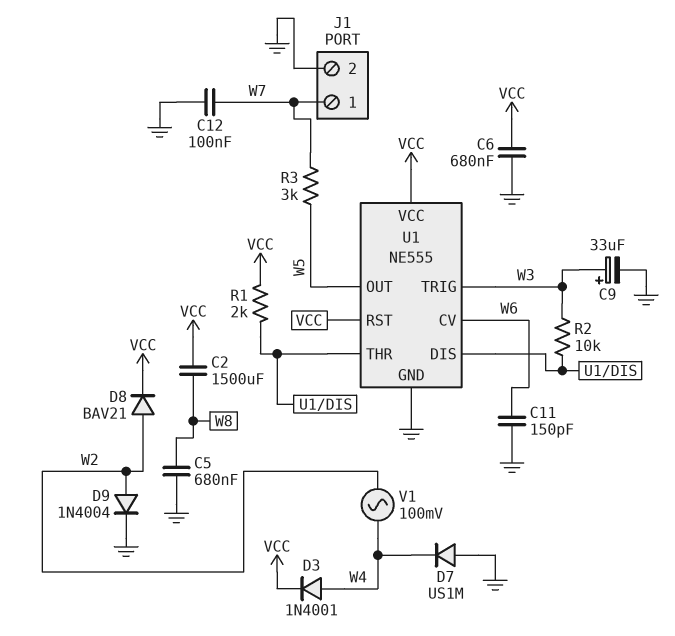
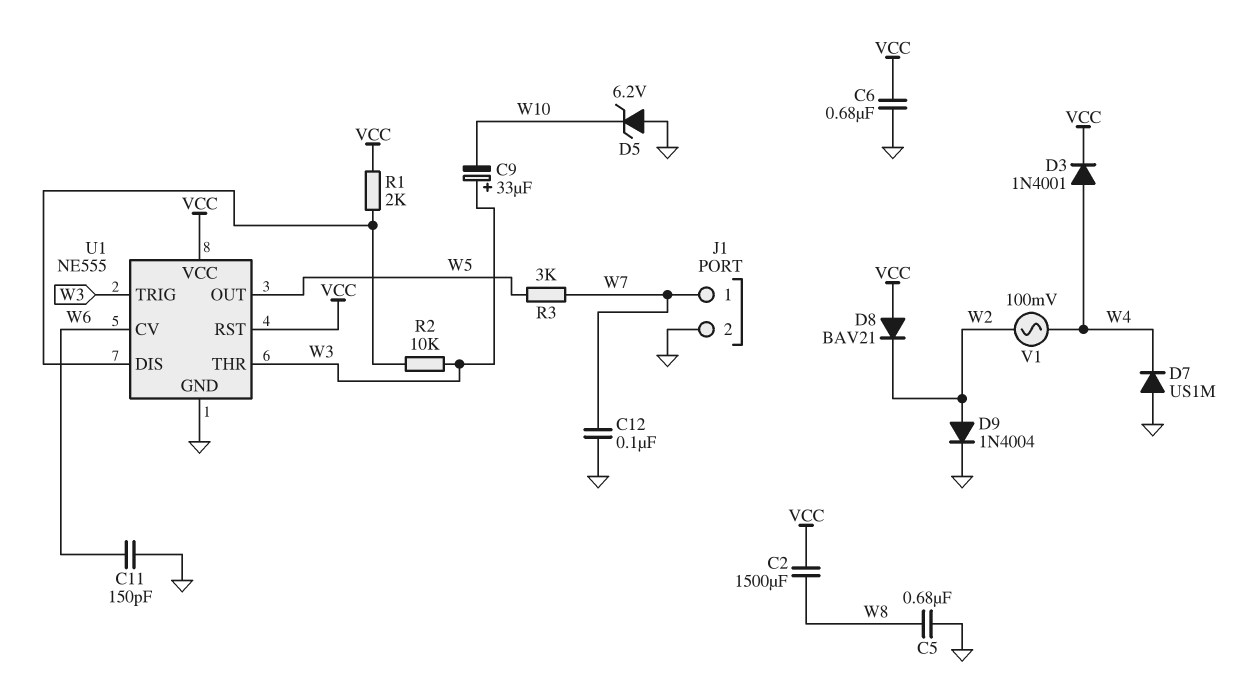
C9: 33uF (plus W3, minus GND) -> 33uF (plus W3, minus W10)
D5: none -> zener 6.2V (A GND, K W10)
D8: diode BAV21 (A W2, K VCC) -> diode BAV21 (A VCC, K W2)
U1 pin THR: U1/DIS -> W3

